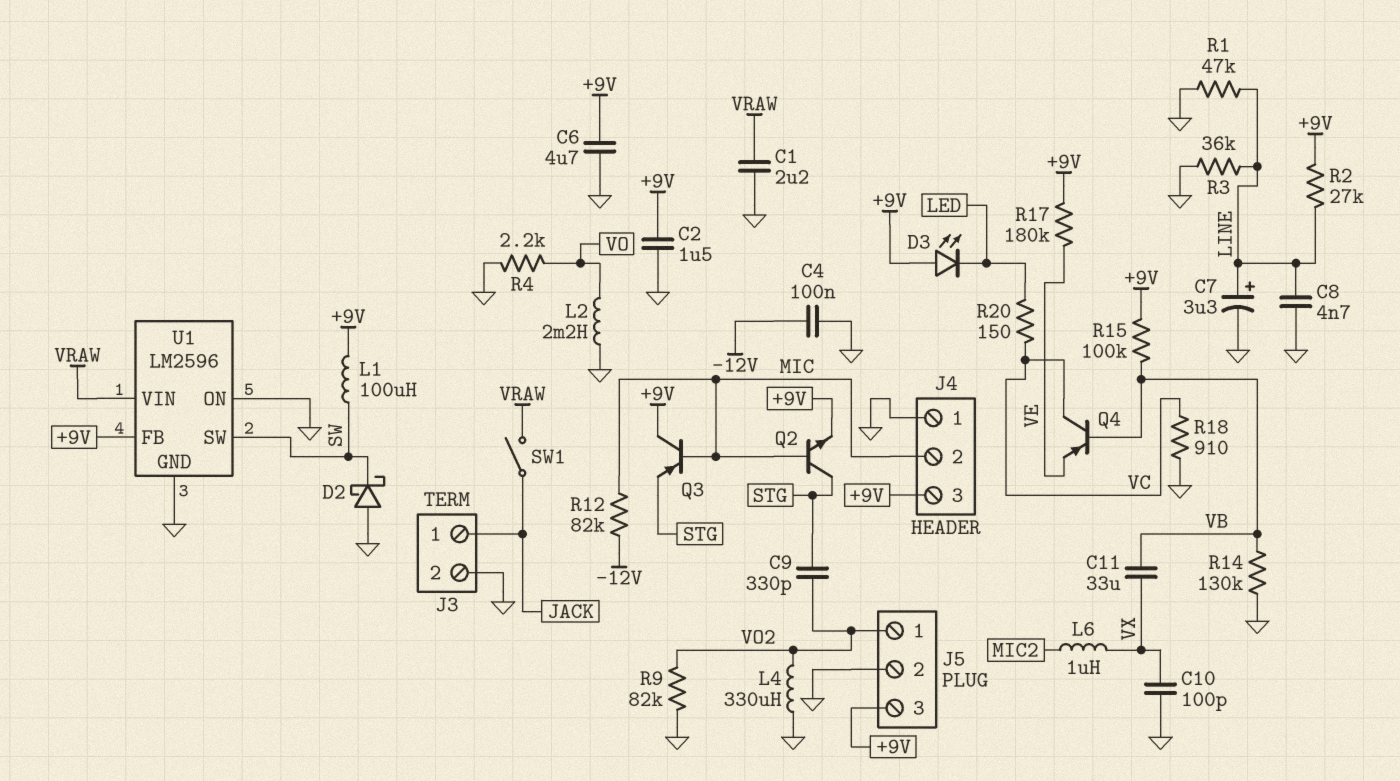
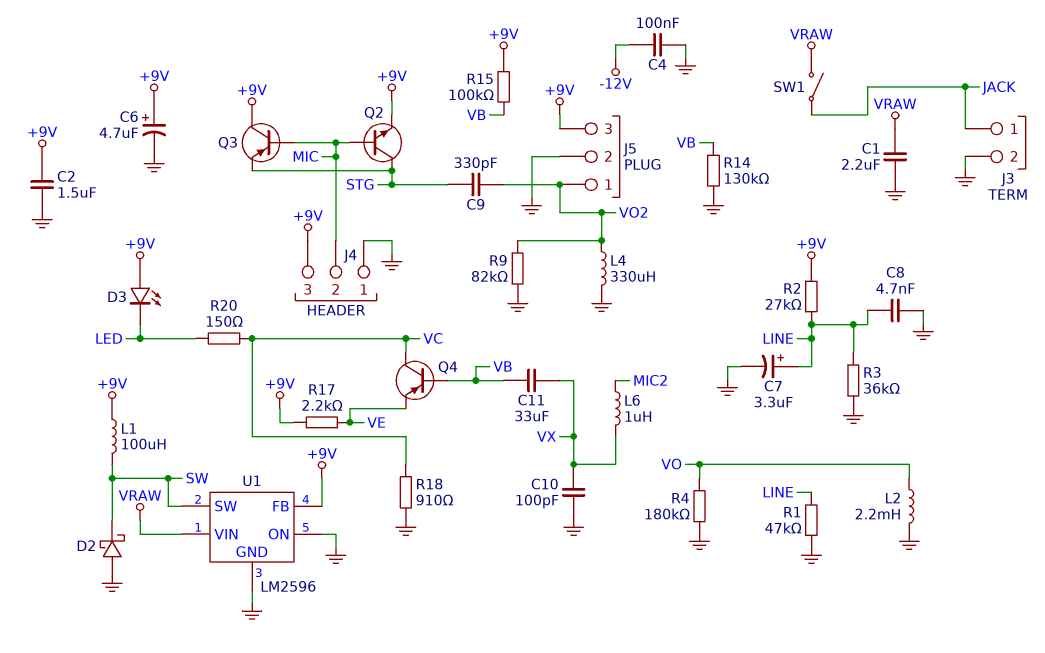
C6: 4.7uF (+9V, GND) -> 4.7uF (plus +9V, minus GND)
R4: 2.2k (GND, VO) -> 180k (GND, VO)
R12: 82k (-12V, MIC) -> none
R17: 180k (+9V, VE) -> 2.2k (+9V, VE)

